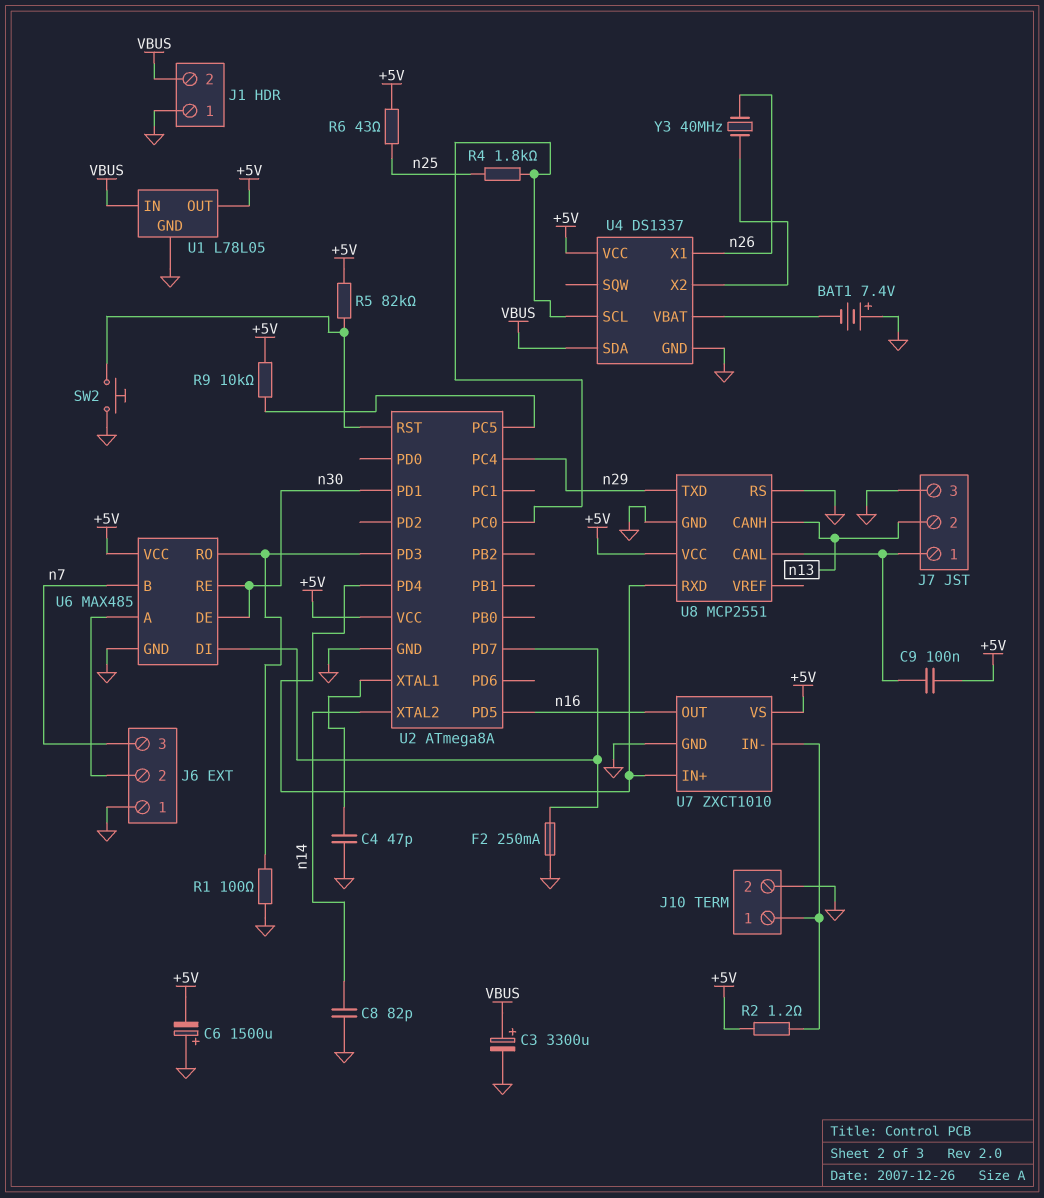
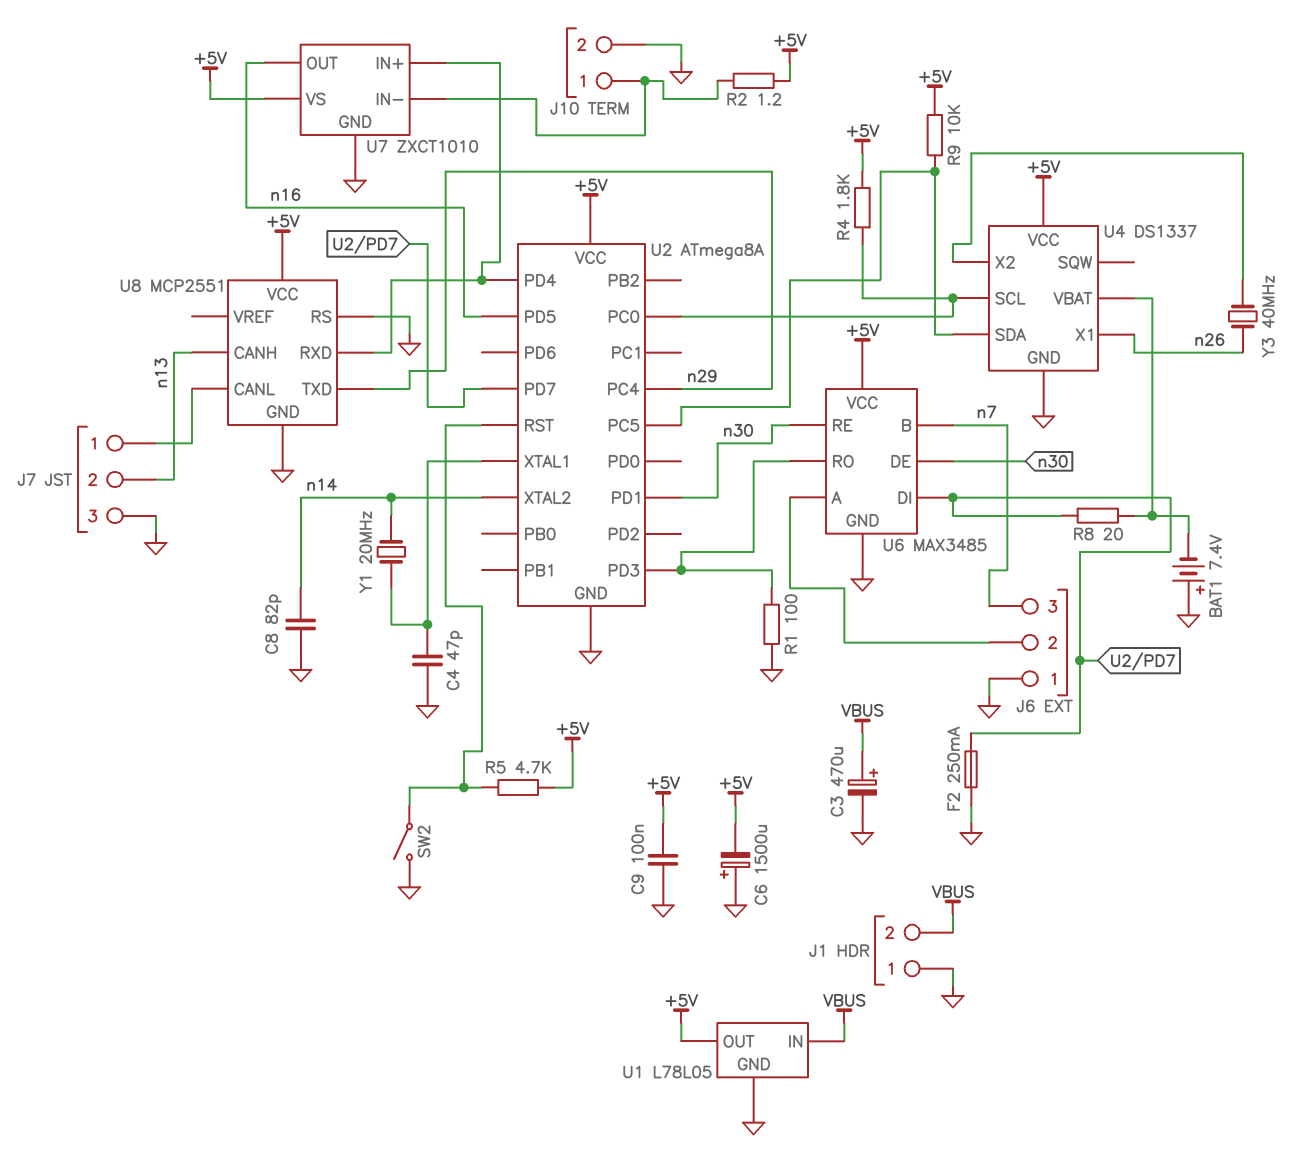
C3: 3300uF (plus VBUS, minus GND) -> 470uF (plus VBUS, minus GND)
C9: 100nF (+5V, J7/1) -> 100nF (+5V, GND)
R4: 1.8k (U2/PC0, n25) -> 1.8k (+5V, U2/PC0)
R5: 82k (+5V, U2/RST) -> 4.7k (+5V, U2/RST)
R6: 43 (+5V, n25) -> none
R8: none -> 20 (U2/PD7, U4/VBAT)
SW2: button (GND, U2/RST) -> switch (GND, U2/RST)
U4 pin SDA: VBUS -> U2/PC5
U6: MAX485 -> MAX3485
Y1: none -> 20MHz (U2/XTAL1, n14)

